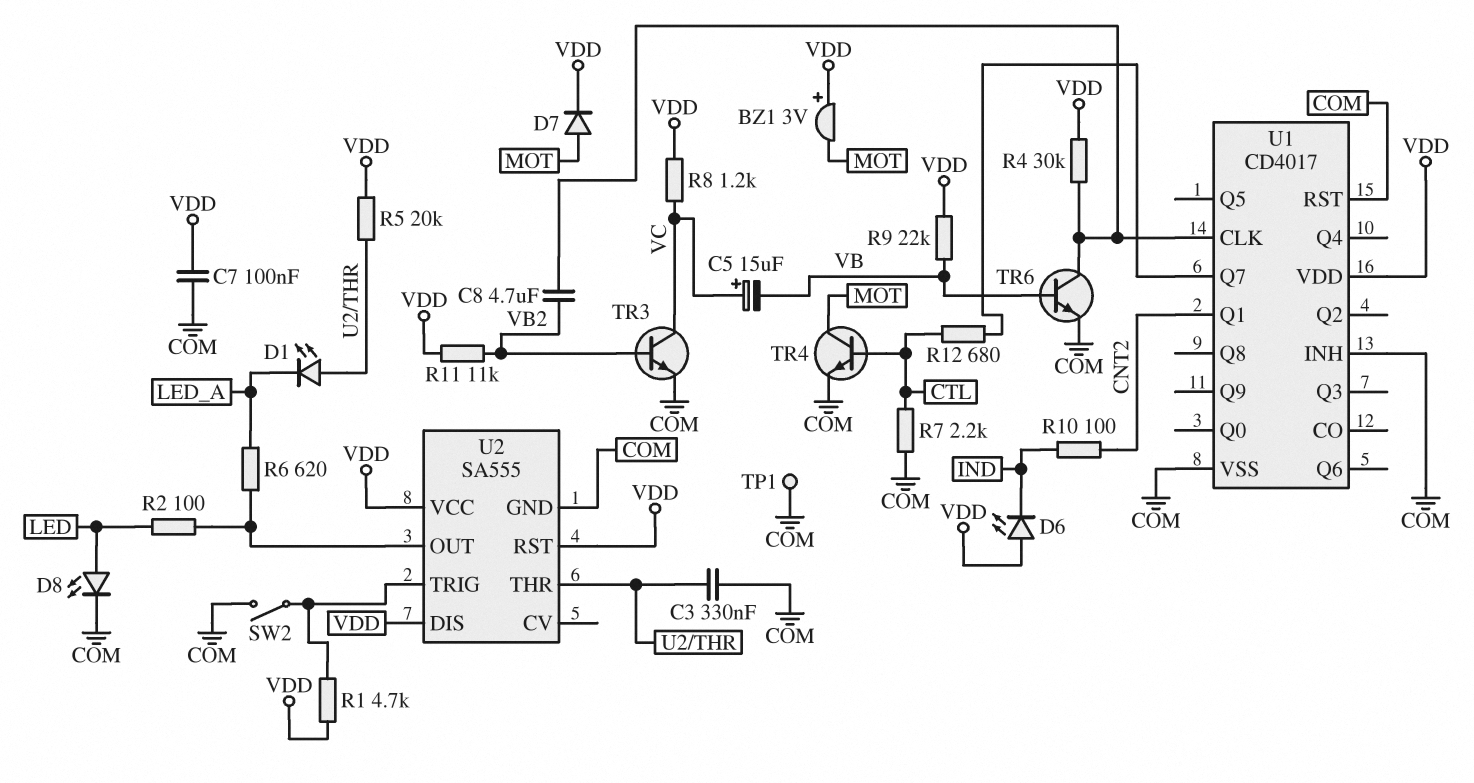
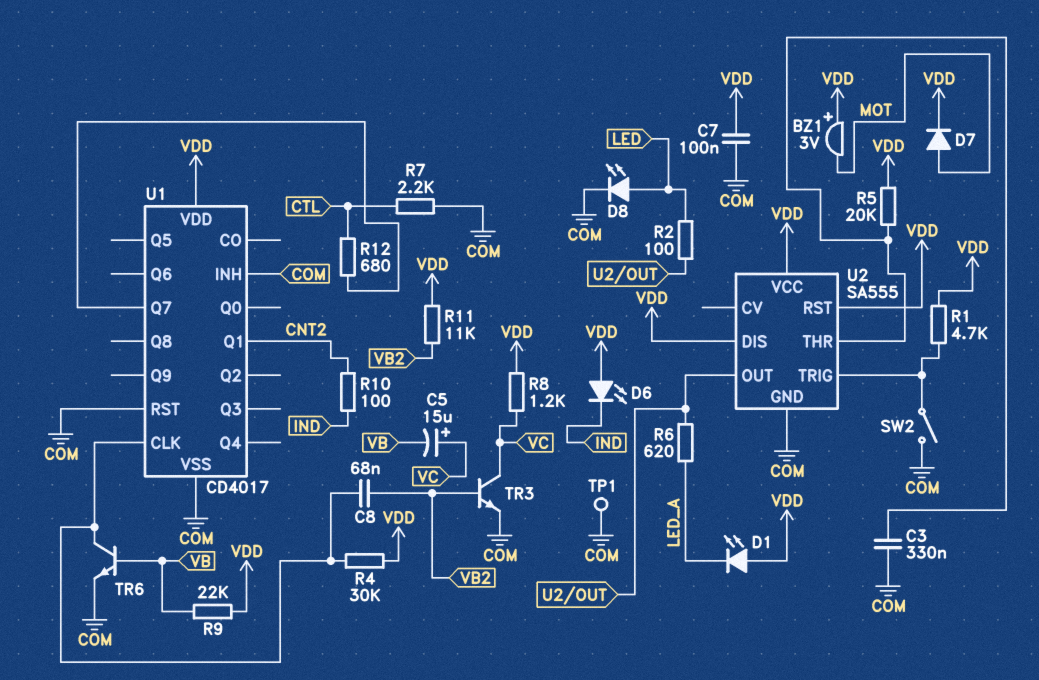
C8: 4.7uF (U1/CLK, VB2) -> 68nF (U1/CLK, VB2)
D1: LED (A U2/THR, K LED_A) -> LED (A VDD, K LED_A)
TR4: NPN (B CTL, C MOT, E COM) -> none

